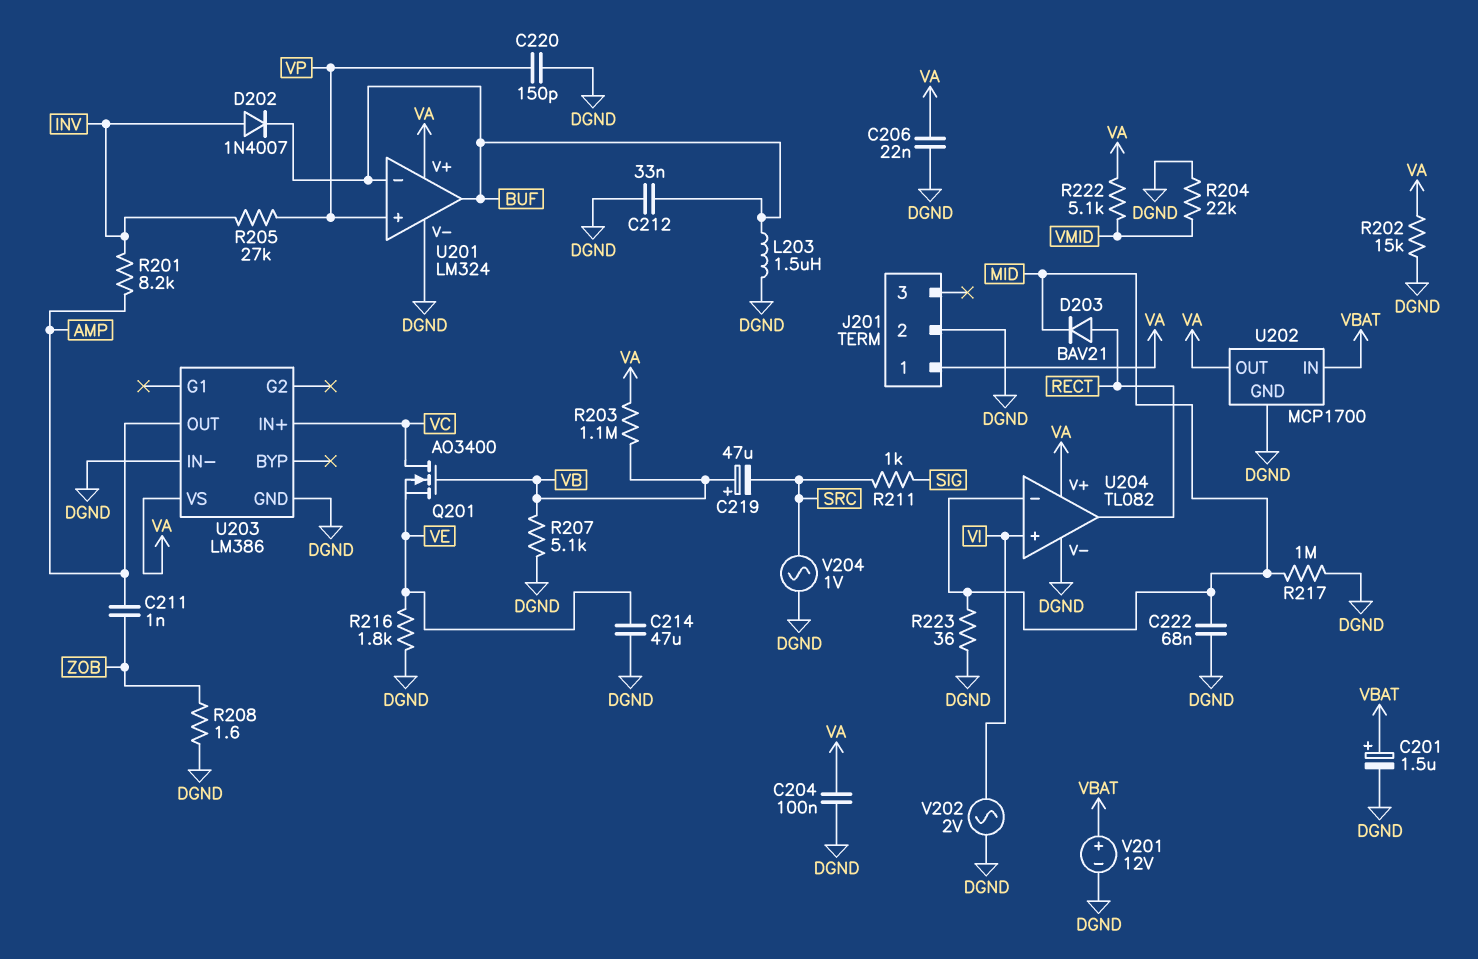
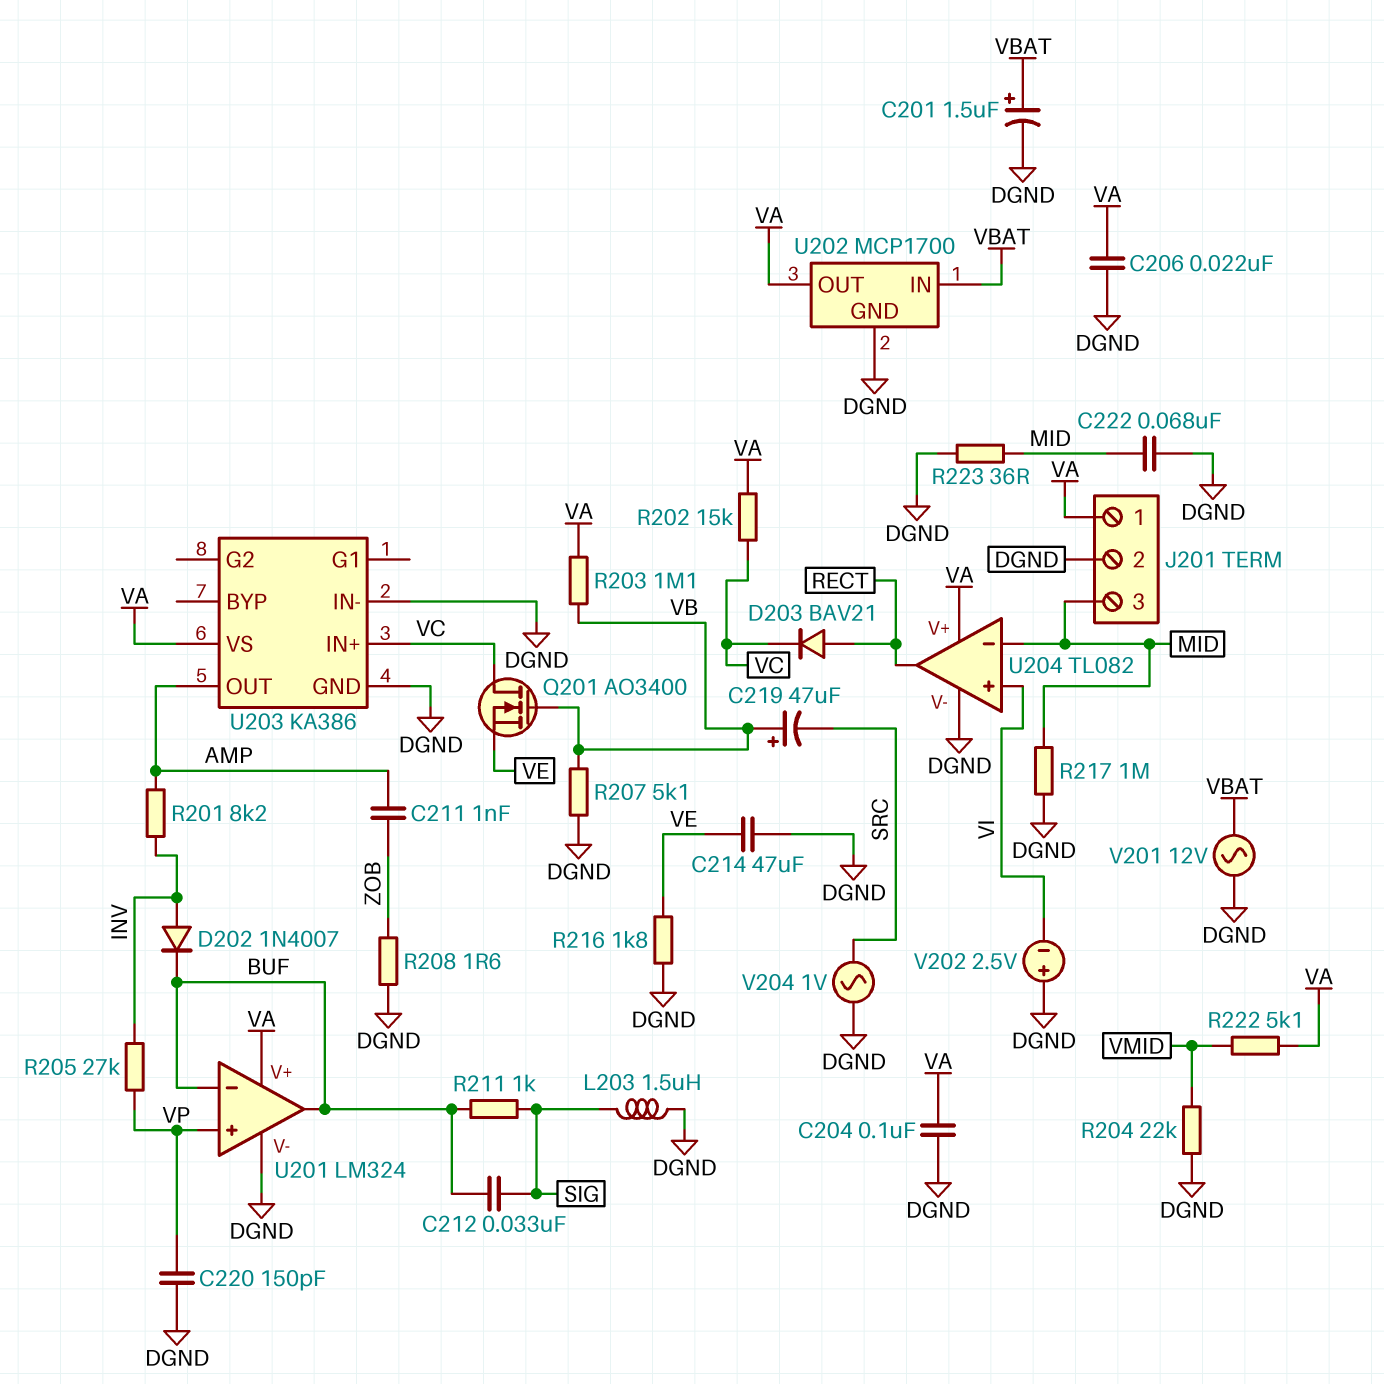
C212: 33nF (BUF, DGND) -> 33nF (BUF, SIG)
D203: diode BAV21 (A RECT, K MID) -> diode BAV21 (A RECT, K VC)
J201 pin 3: none -> MID
L203: 1.5uH (BUF, DGND) -> 1.5uH (DGND, SIG)
R202: 15k (DGND, VA) -> 15k (VA, VC)
R211: 1k (SIG, SRC) -> 1k (BUF, SIG)
U203: LM386 -> KA386
V201: 12V (plus VBAT, minus DGND) -> AC 12V (DGND, VBAT)
V202: AC 2V (DGND, VI) -> 2.5V (plus DGND, minus VI)

